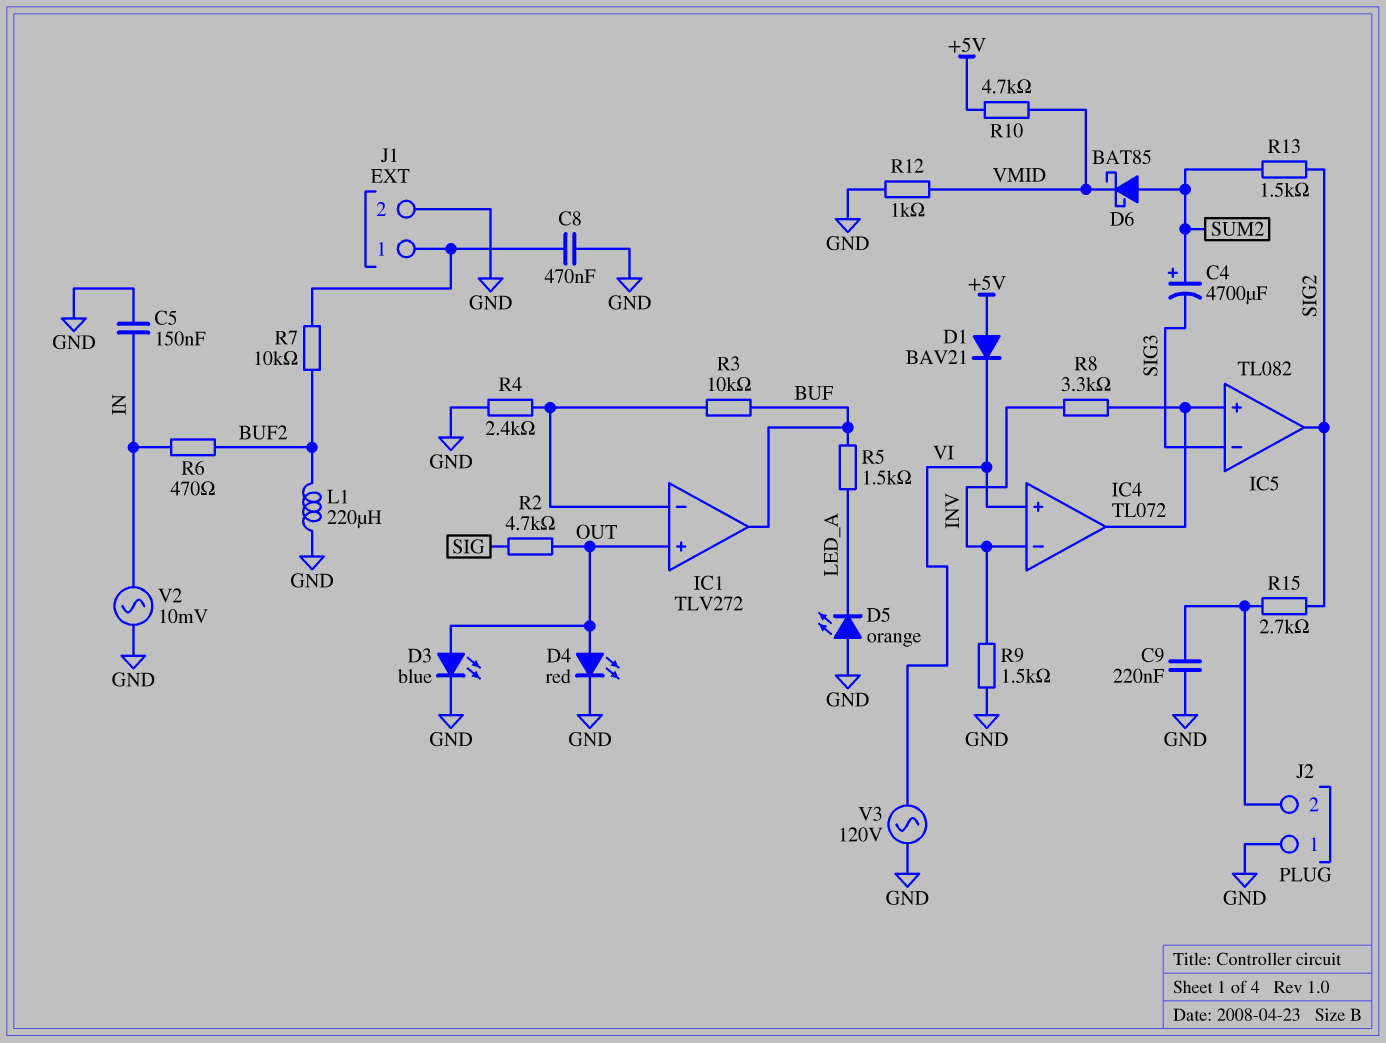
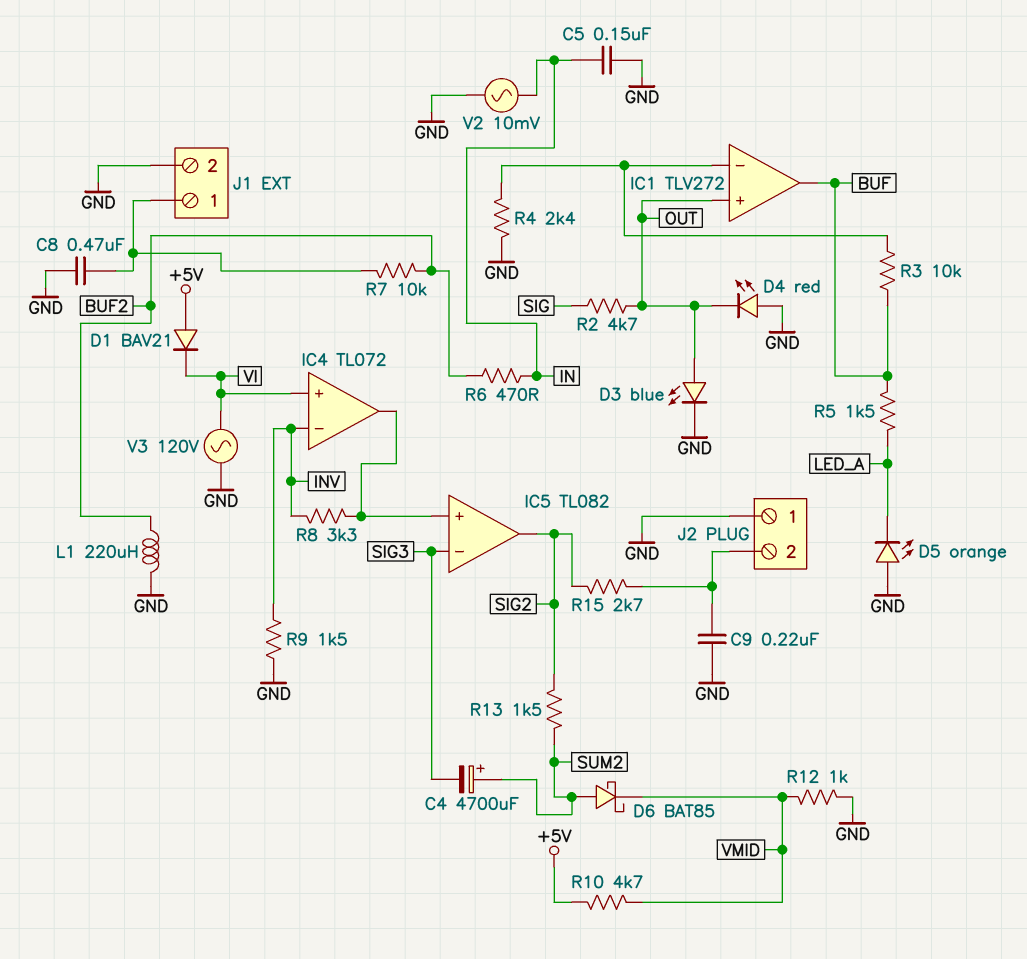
D4: LED red (A OUT, K GND) -> LED red (A GND, K OUT)

